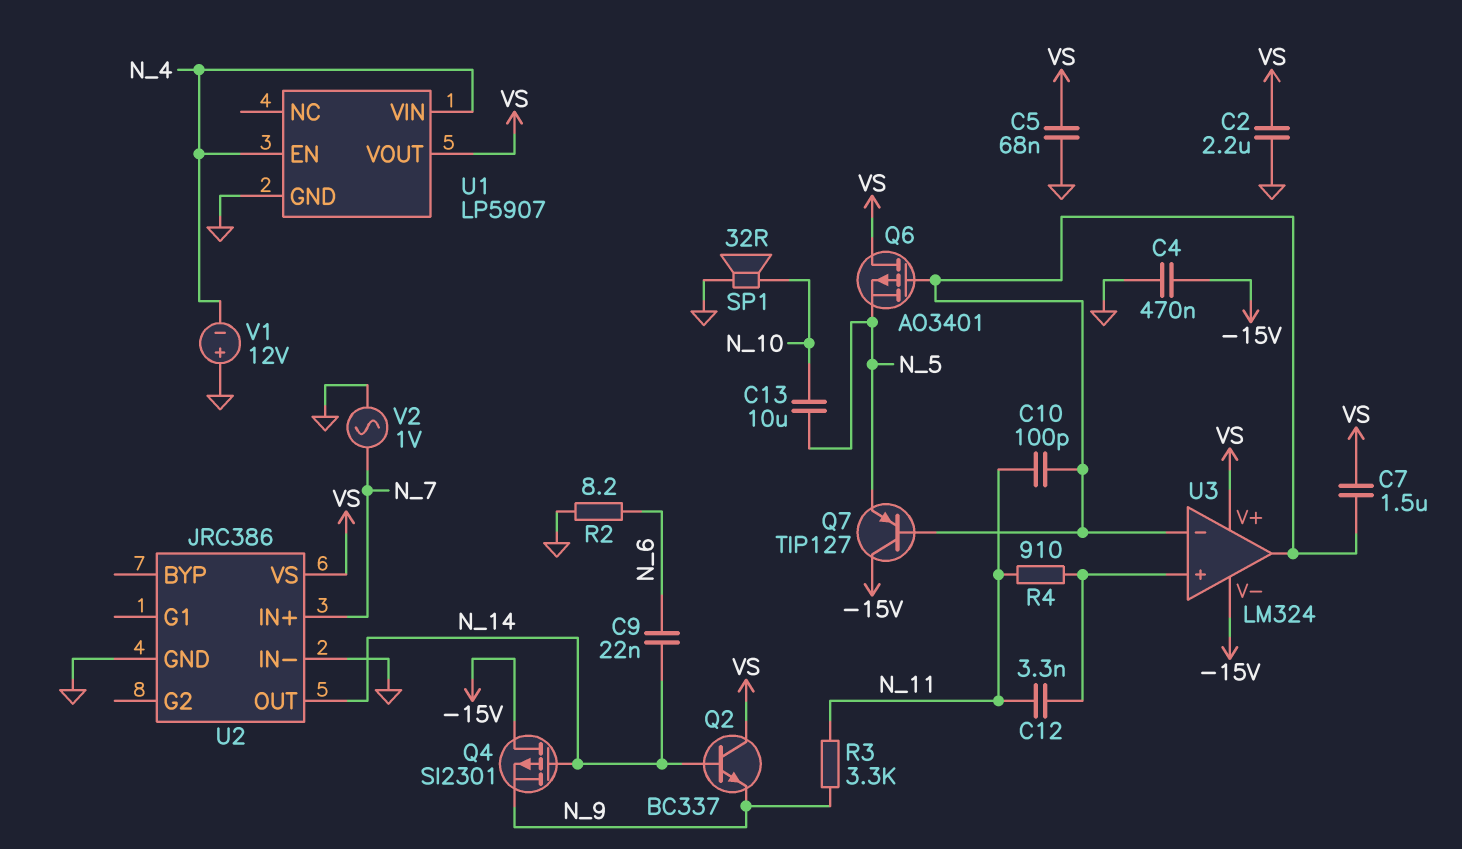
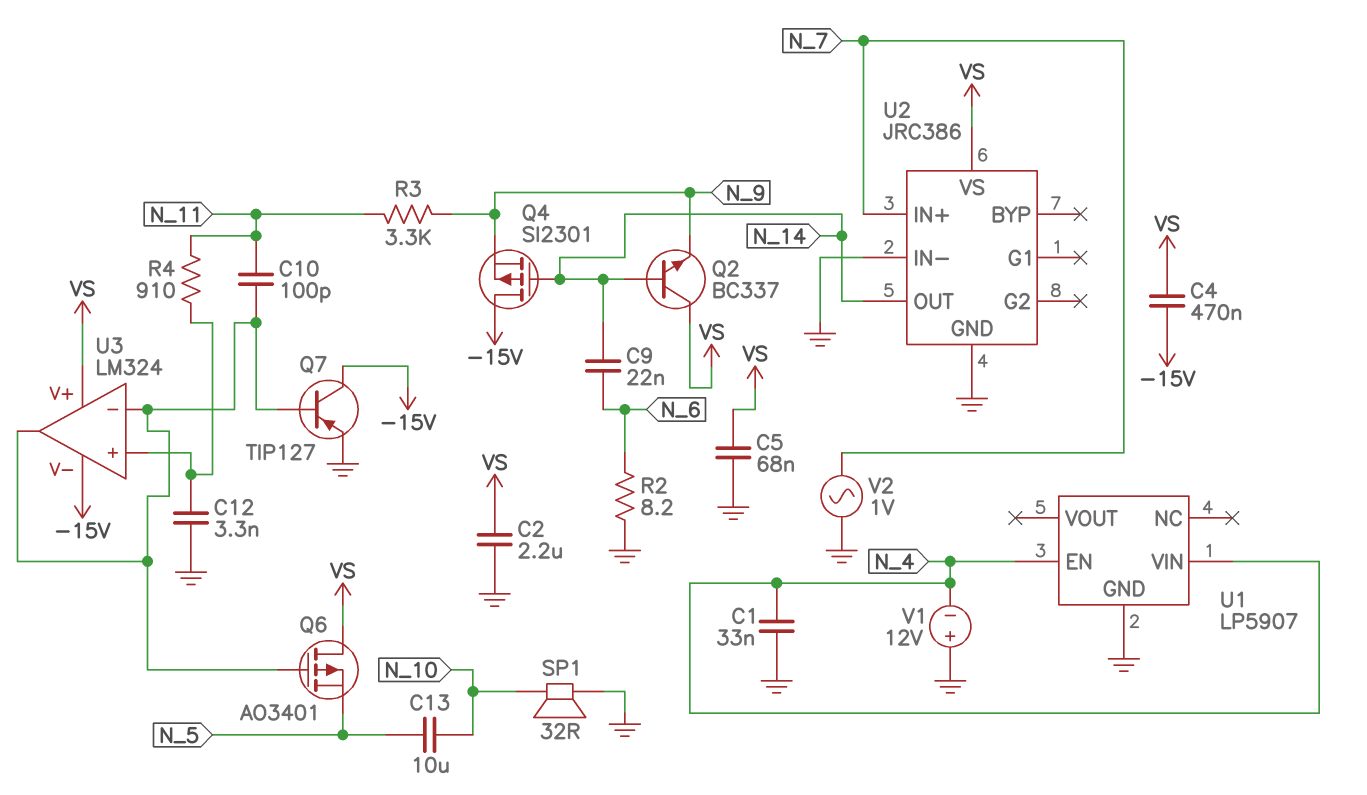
C1: none -> 33nF (GND, N_4)
C4: 470nF (-15V, GND) -> 470nF (-15V, VS)
C7: 1.5uF (U3/in-, VS) -> none
C12: 3.3nF (N_11, U3/in+) -> 3.3nF (GND, U3/in+)
Q7: PNP TIP127 (B U3/in-, C -15V, E N_5) -> PNP TIP127 (B U3/in-, C -15V, E GND)
U1 pin VOUT: VS -> none

